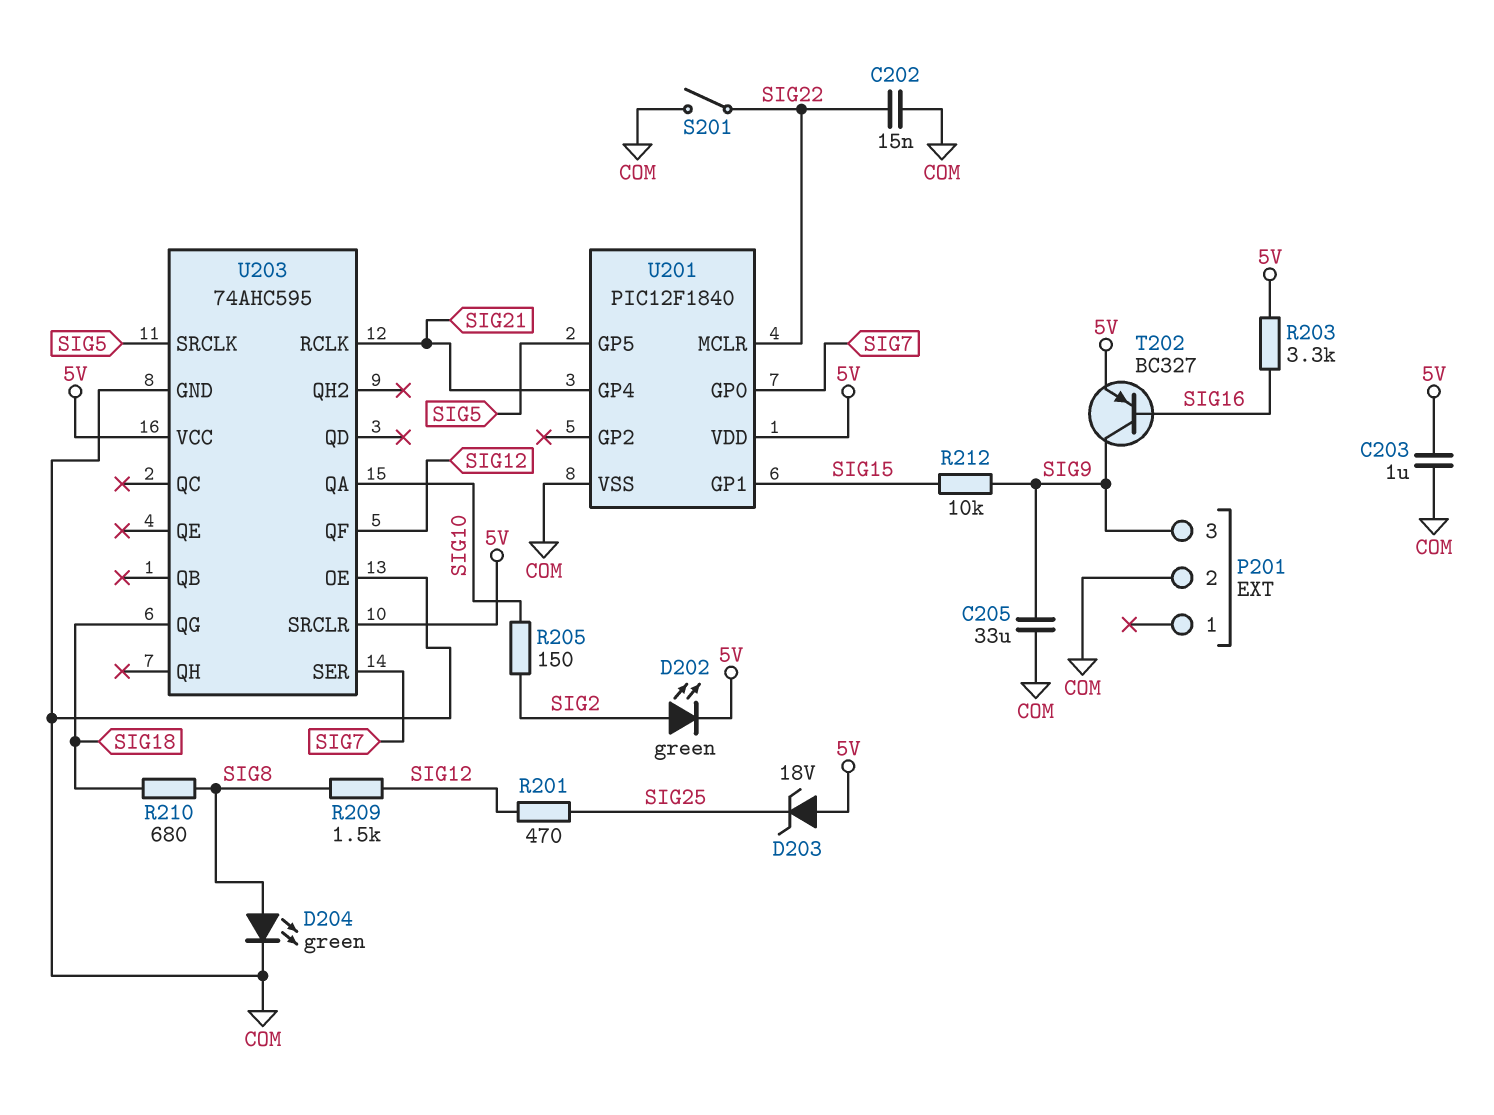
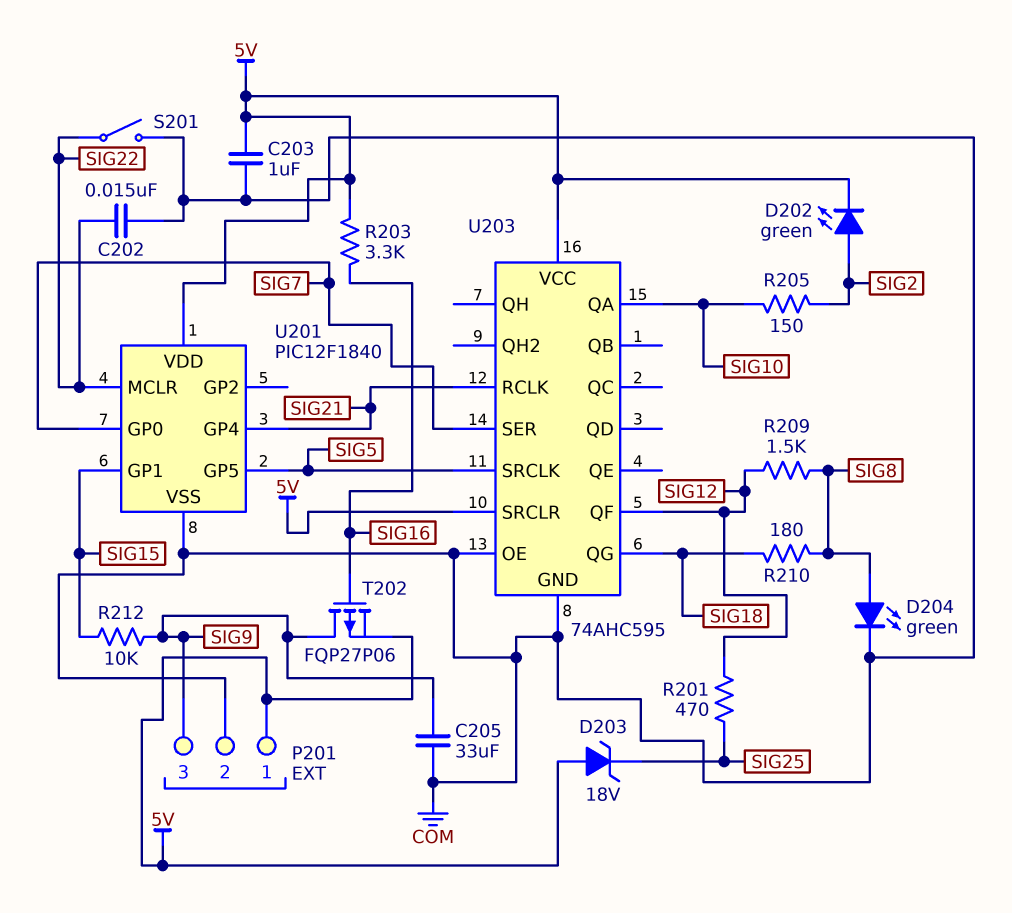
P201 pin 1: none -> 5V
R210: 680 (SIG8, SIG18) -> 180 (SIG8, SIG18)
T202: PNP BC327 (B SIG16, C SIG9, E 5V) -> PMOS FQP27P06 (G SIG16, D SIG9, S 5V)

